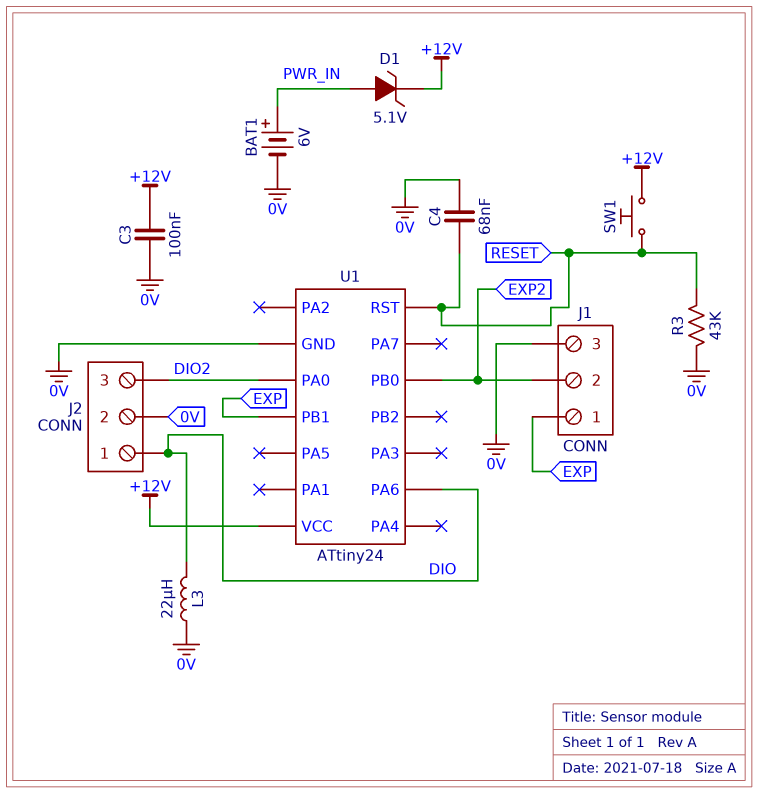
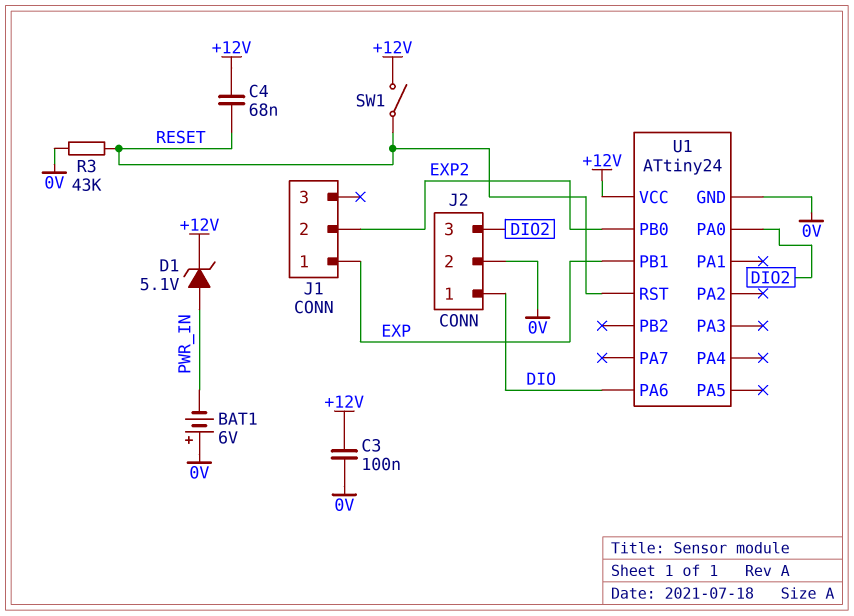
BAT1: 6V (plus PWR_IN, minus 0V) -> 6V (plus 0V, minus PWR_IN)
C4: 68nF (0V, RESET) -> 68nF (+12V, RESET)
J1 pin 3: 0V -> none
L3: 22uH (0V, DIO) -> none
SW1: button (+12V, RESET) -> switch (+12V, RESET)

